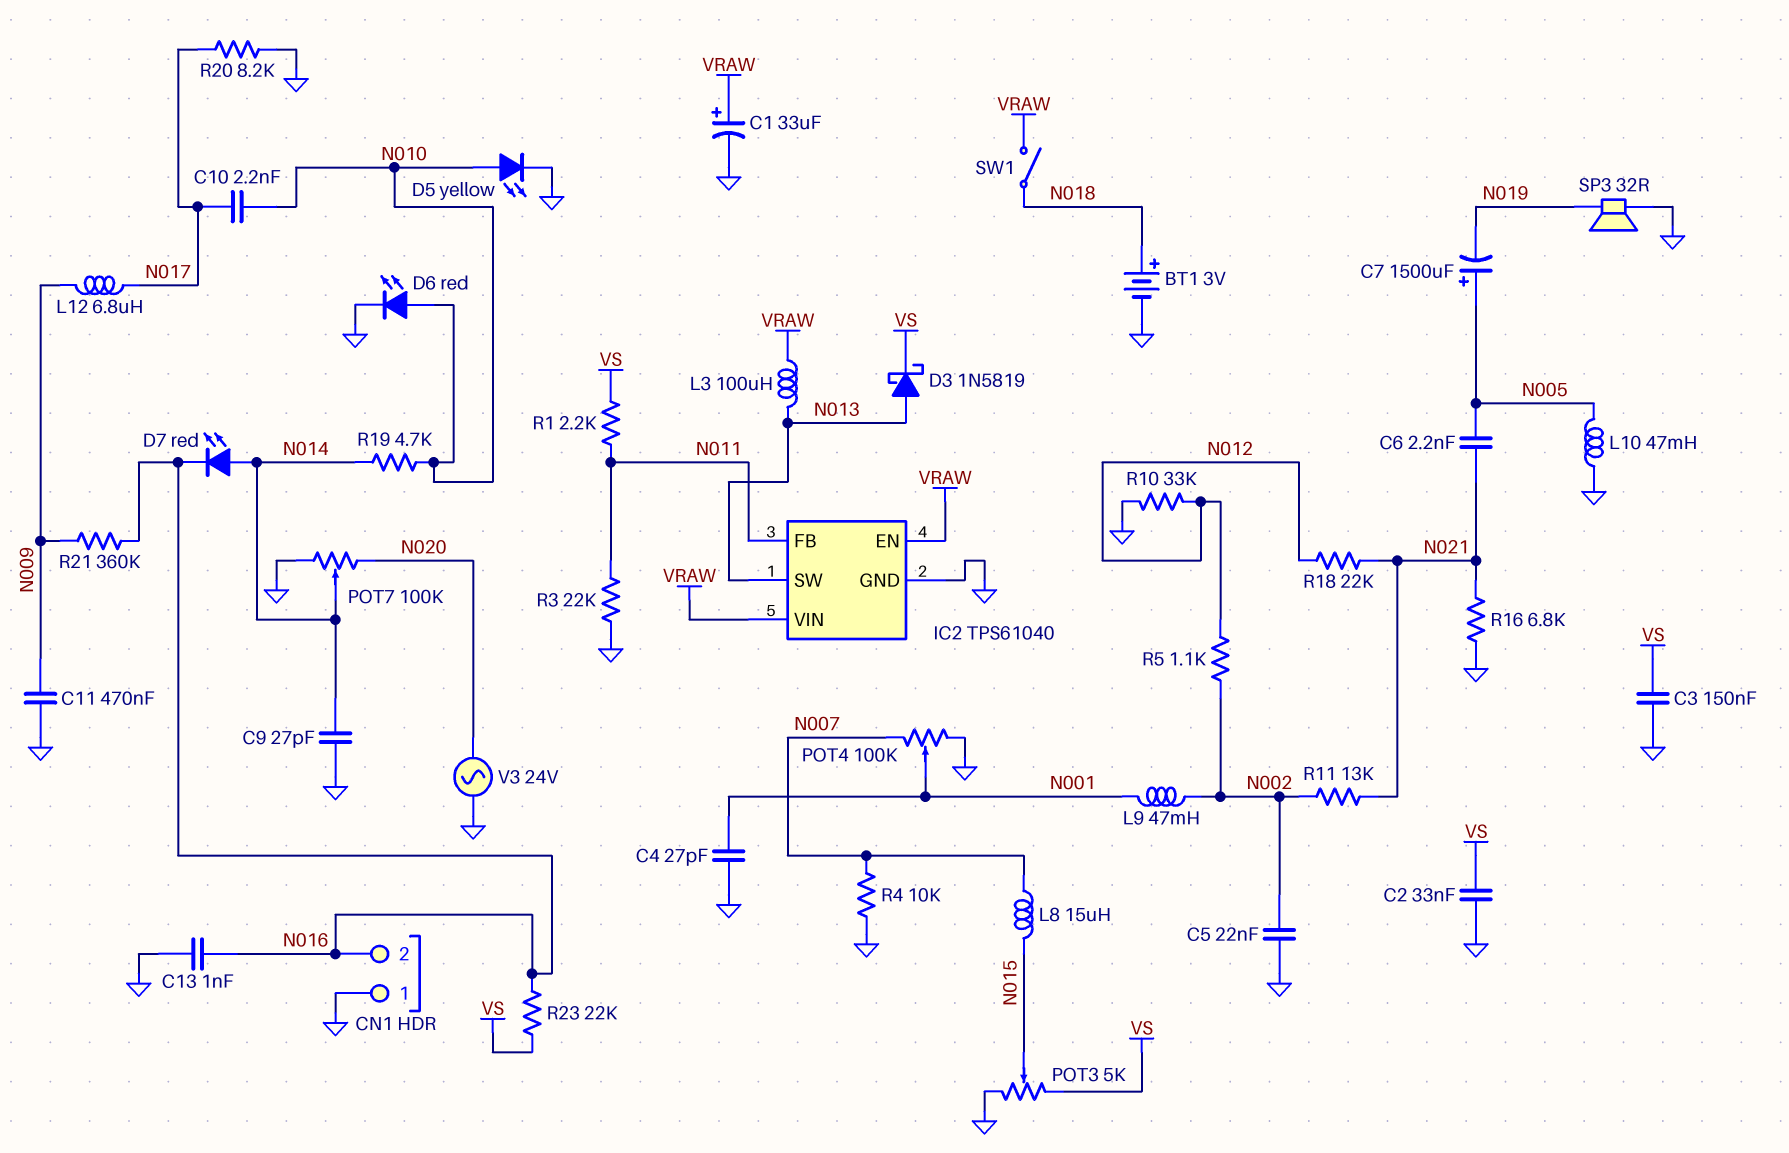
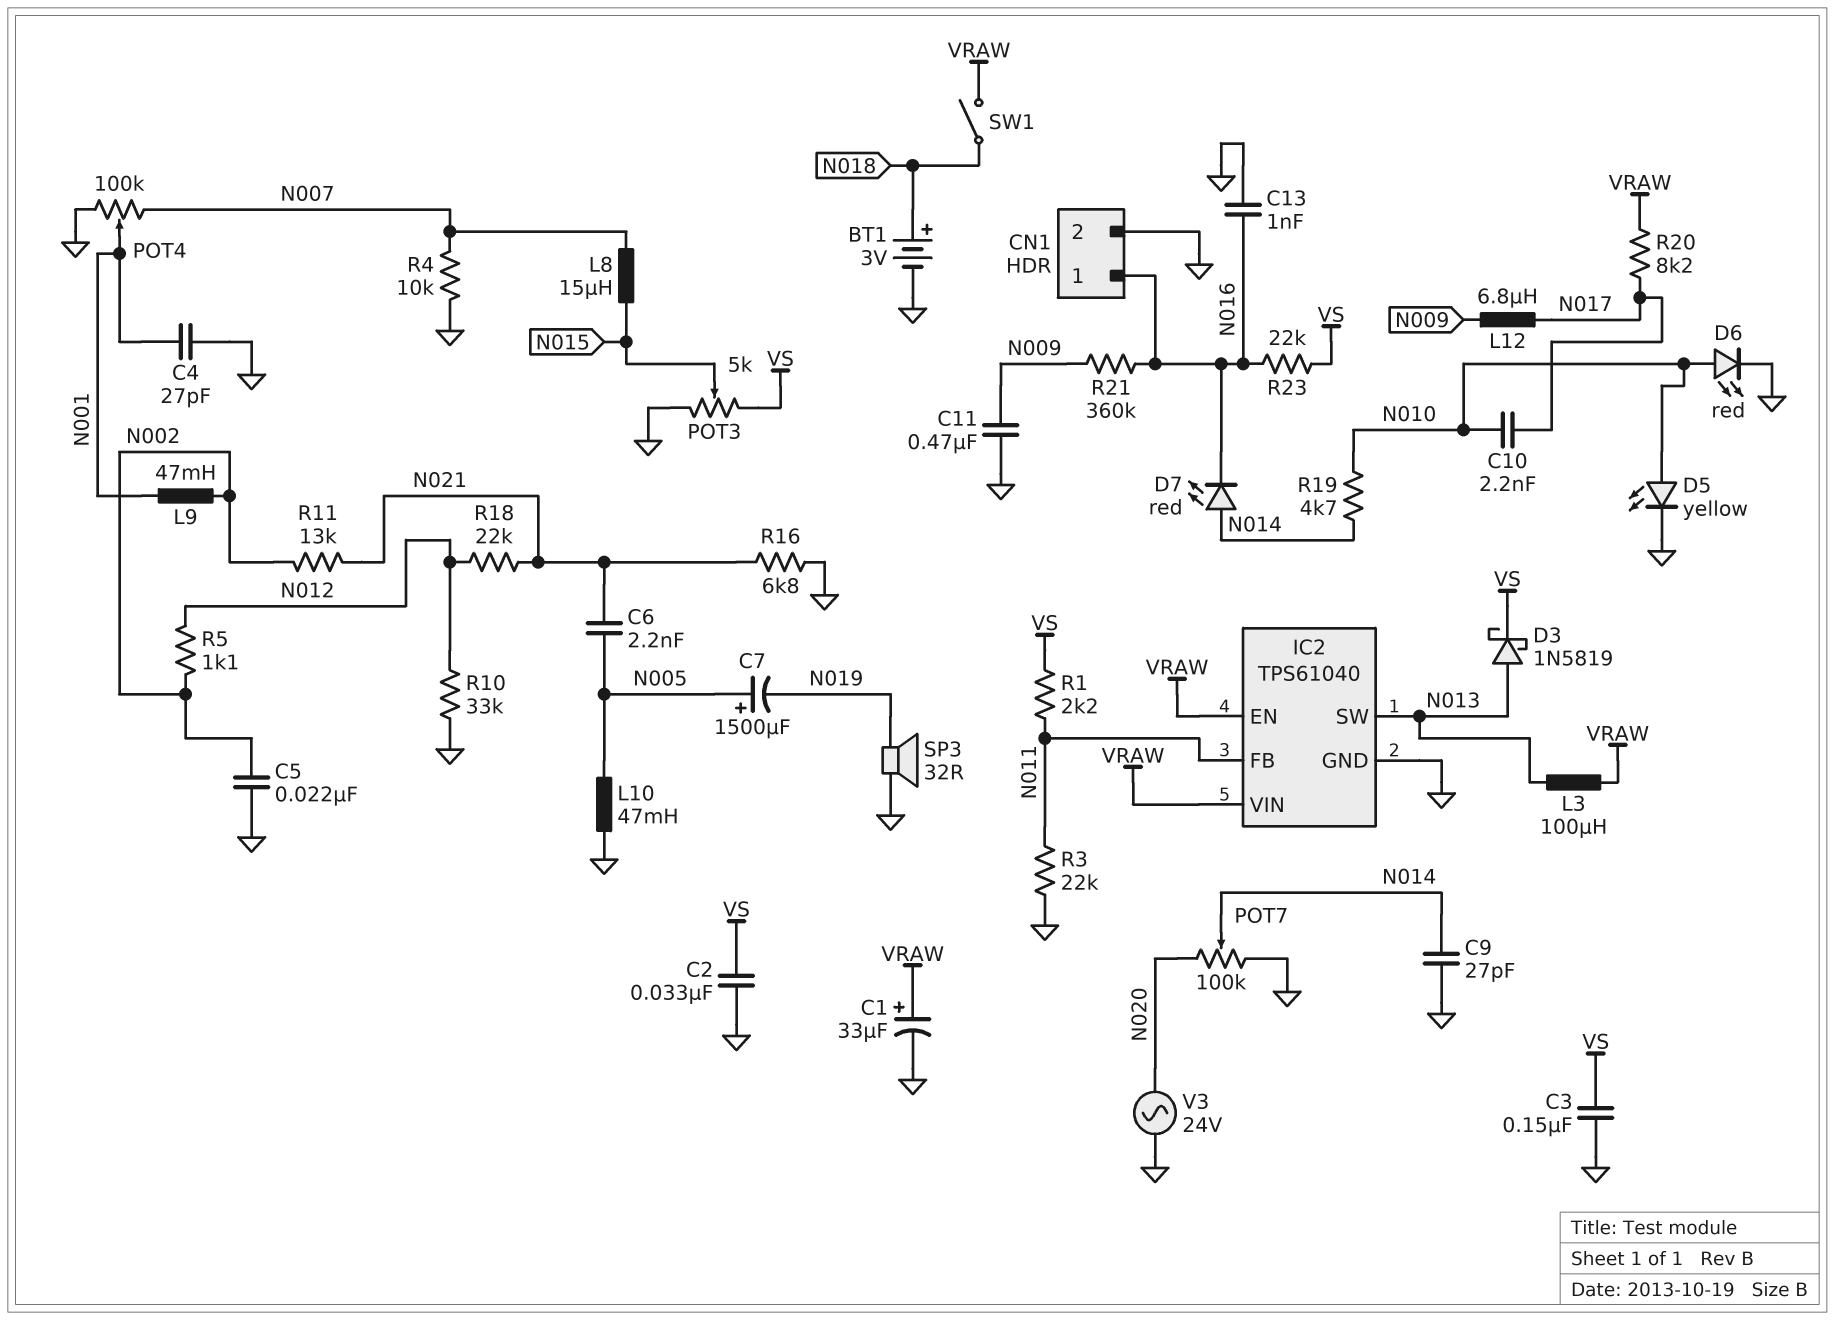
CN1 pin 1: GND -> N016
CN1 pin 2: N016 -> GND
R20: 8.2k (GND, N017) -> 8.2k (N017, VRAW)

